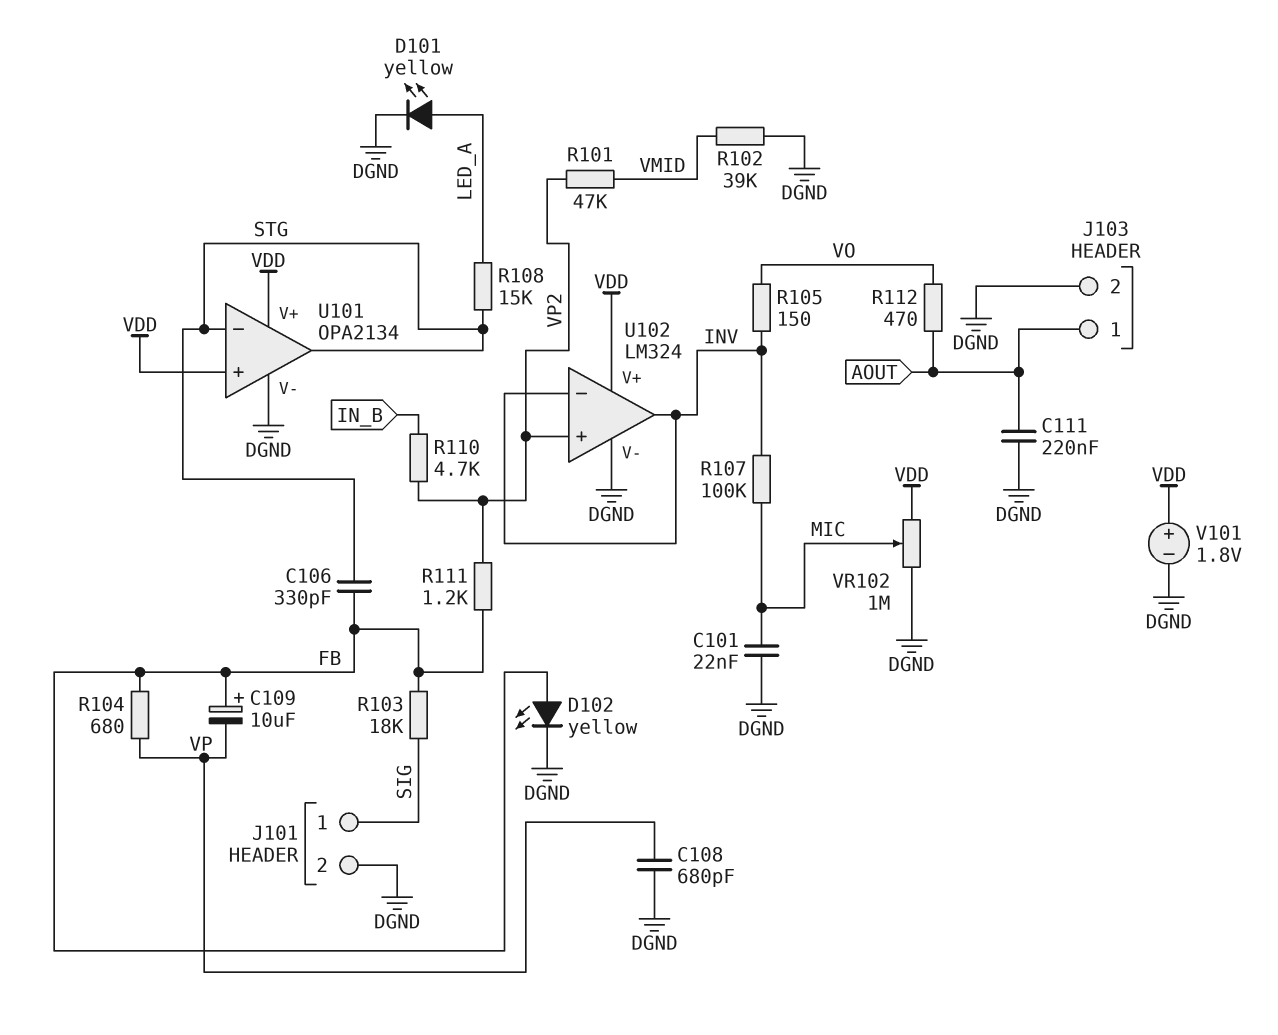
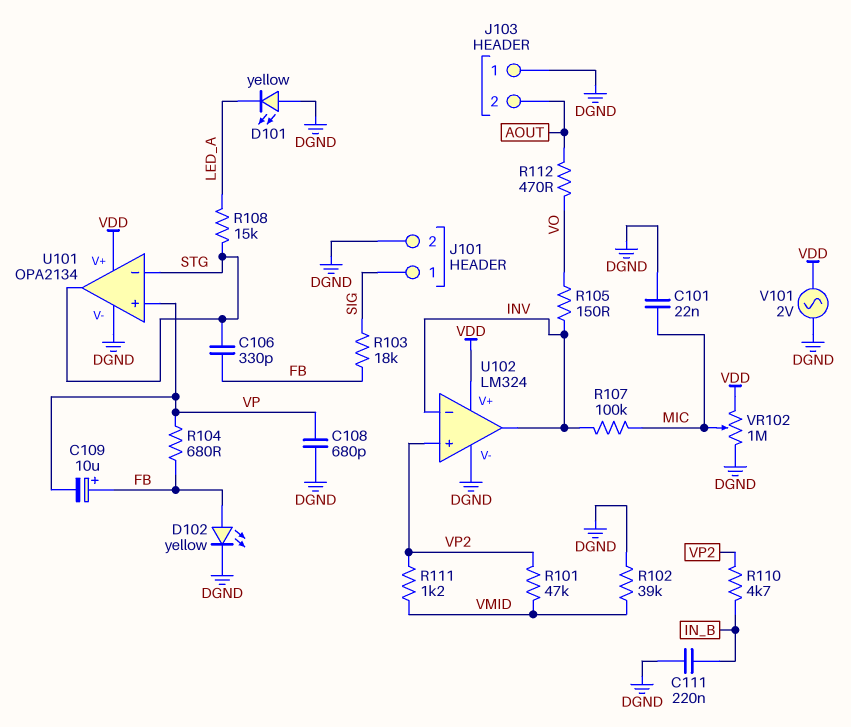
C111: 220nF (AOUT, DGND) -> 220nF (DGND, IN_B)
D101: LED yellow (A LED_A, K DGND) -> LED yellow (A DGND, K LED_A)
J103 pin 1: AOUT -> DGND
J103 pin 2: DGND -> AOUT
R111: 1.2k (FB, VP2) -> 1.2k (VMID, VP2)
U101 pin in+: VDD -> VP
V101: 1.8V (plus VDD, minus DGND) -> AC 2V (DGND, VDD)

